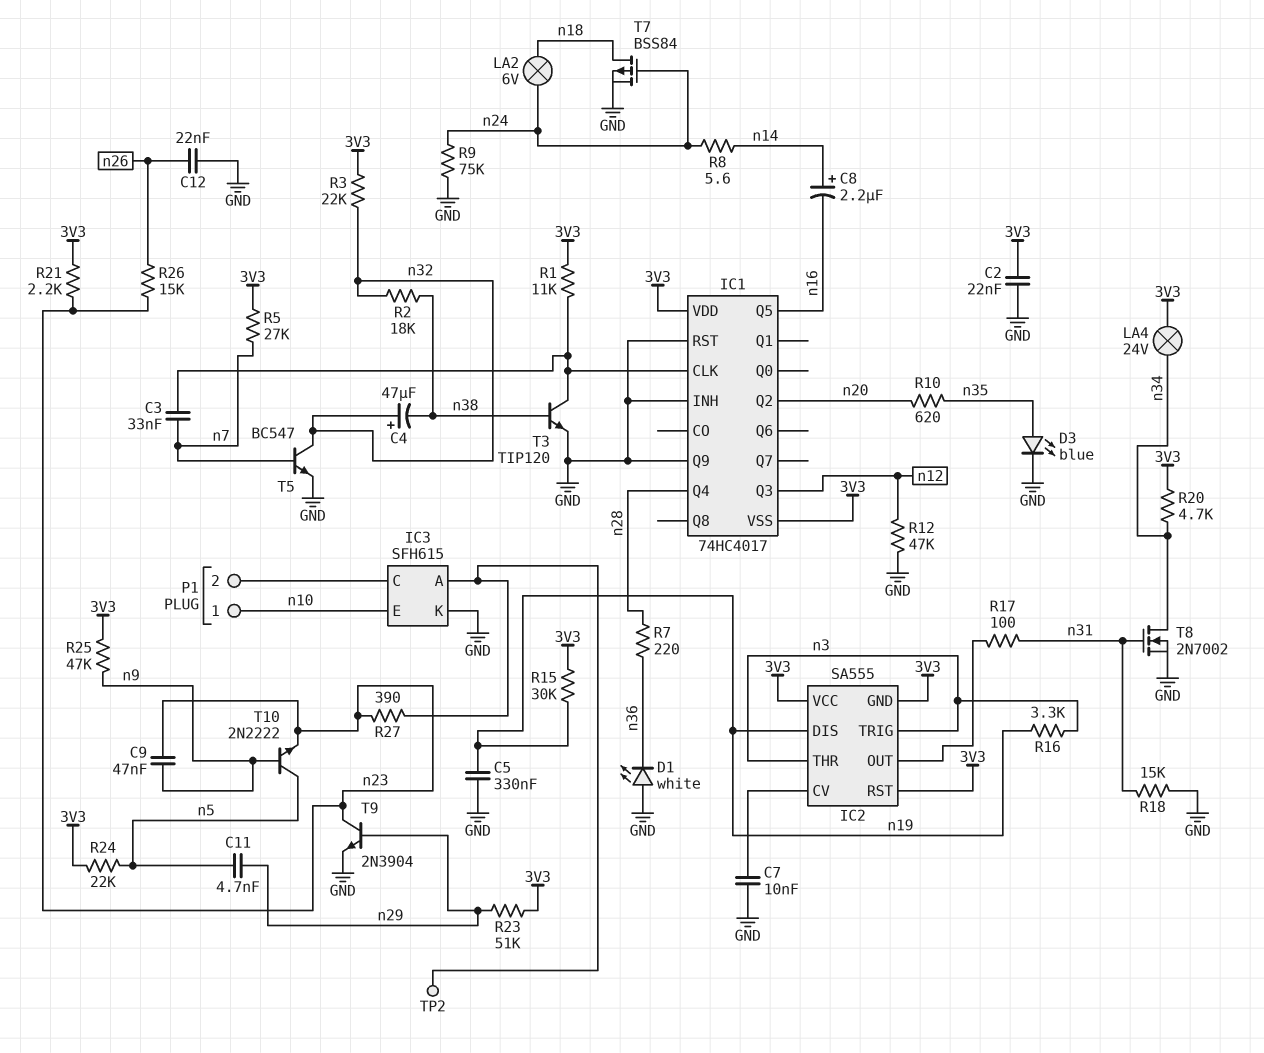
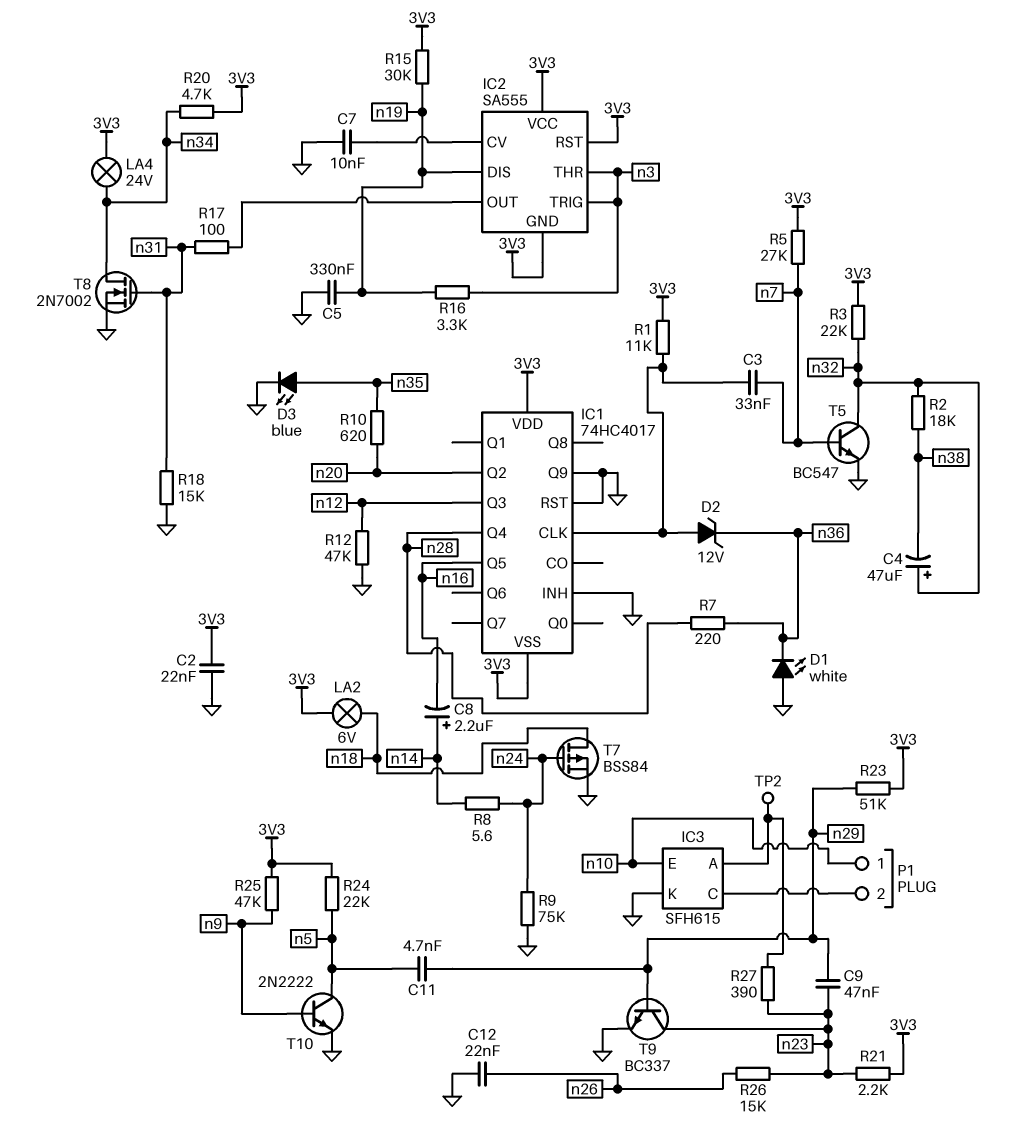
C9: 47nF (n9, n23) -> 47nF (n23, n29)
D2: none -> zener 12V (A IC1/CLK, K n36)
LA2: lamp 6V (n18, n24) -> lamp 6V (3V3, n18)
T3: NPN TIP120 (B n38, C IC1/CLK, E GND) -> none
T9: NPN 2N3904 (B n29, C n23, E GND) -> NPN BC337 (B n29, C n23, E GND)
T10: NPN 2N2222 (B n9, C n5, E n23) -> NPN 2N2222 (B n9, C n5, E GND)

